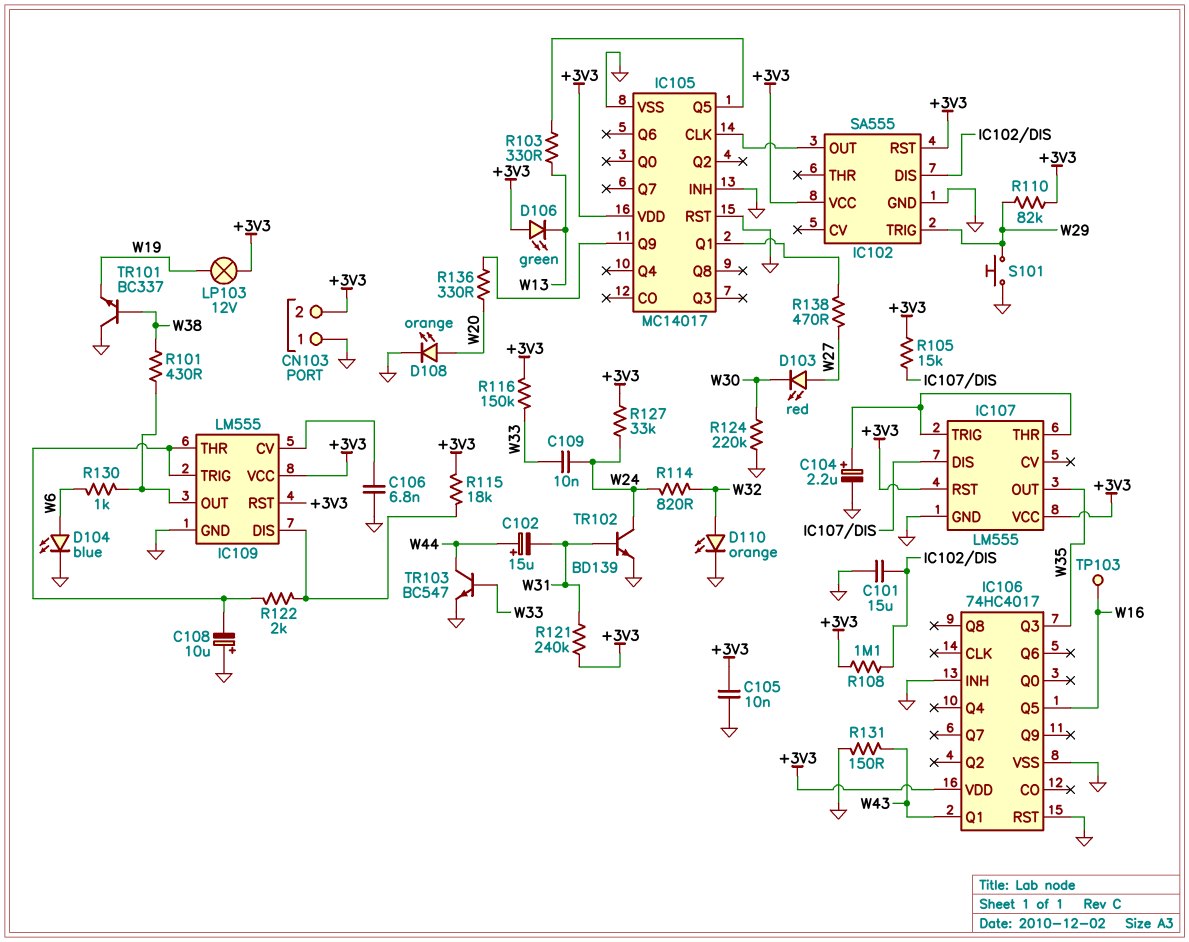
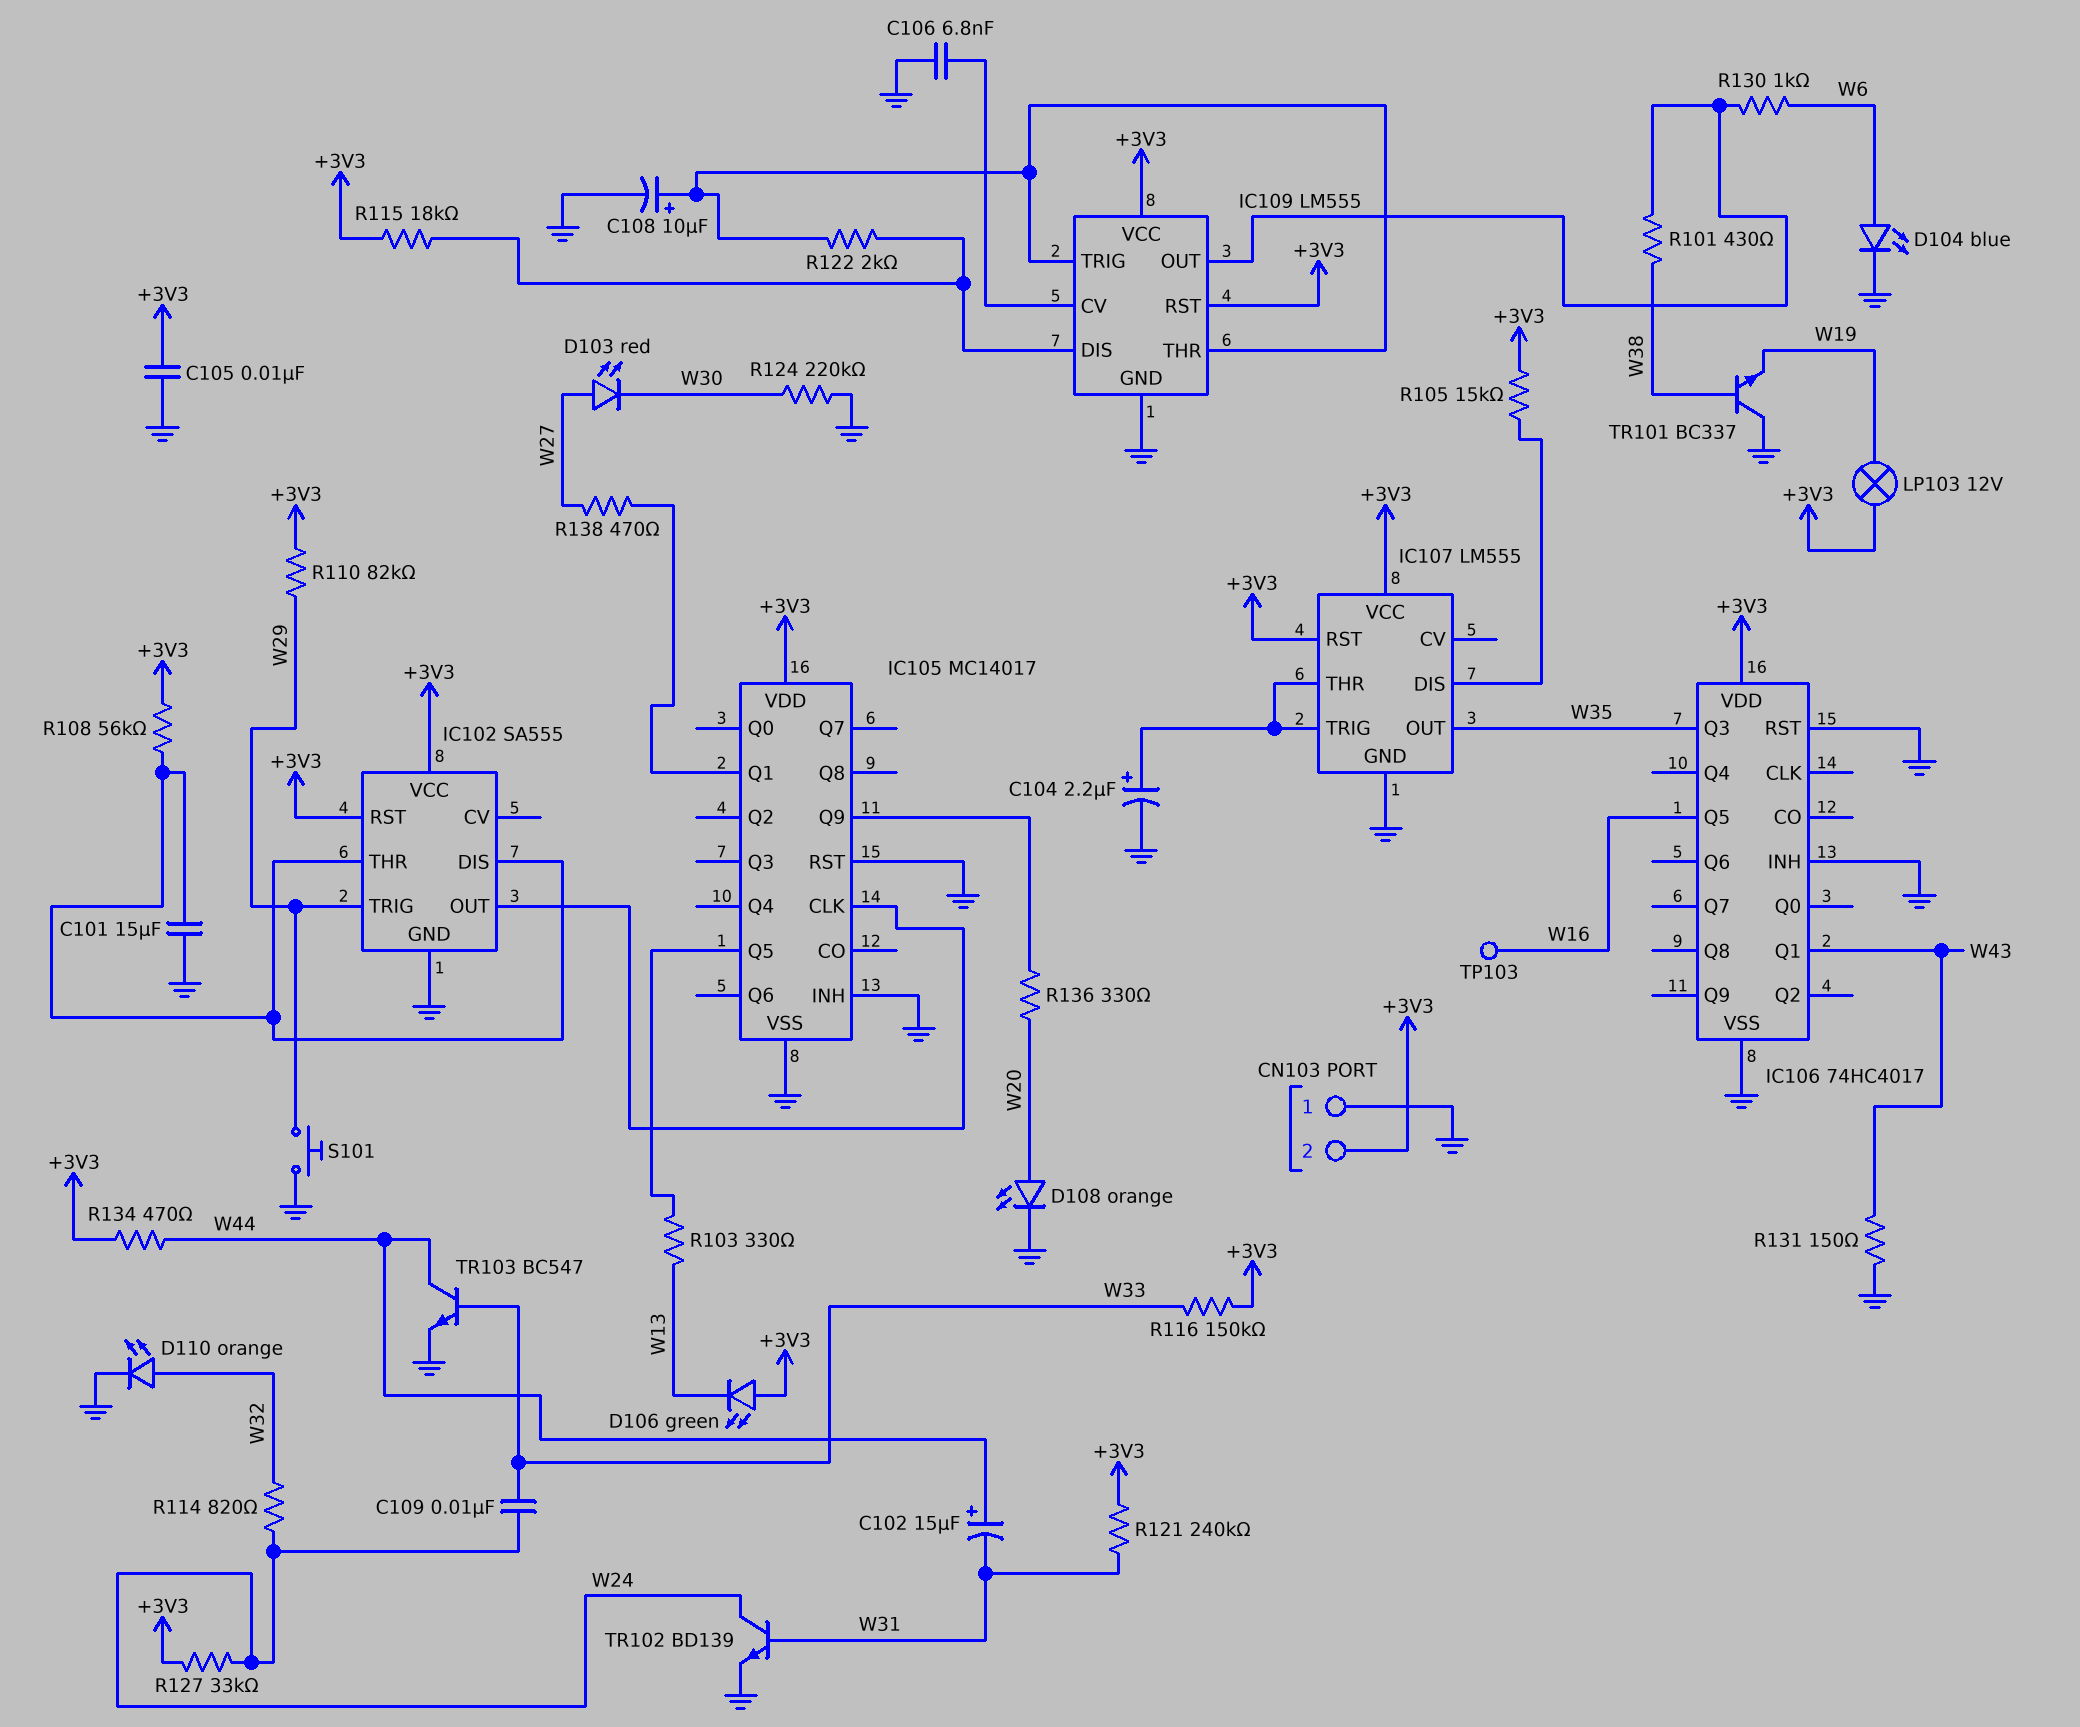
C108: 10uF (plus GND, minus IC109/THR) -> 10uF (plus IC109/THR, minus GND)
IC102 pin THR: none -> IC102/DIS
R108: 1.1M (+3V3, IC102/DIS) -> 56k (+3V3, IC102/DIS)
R134: none -> 470 (+3V3, W44)

